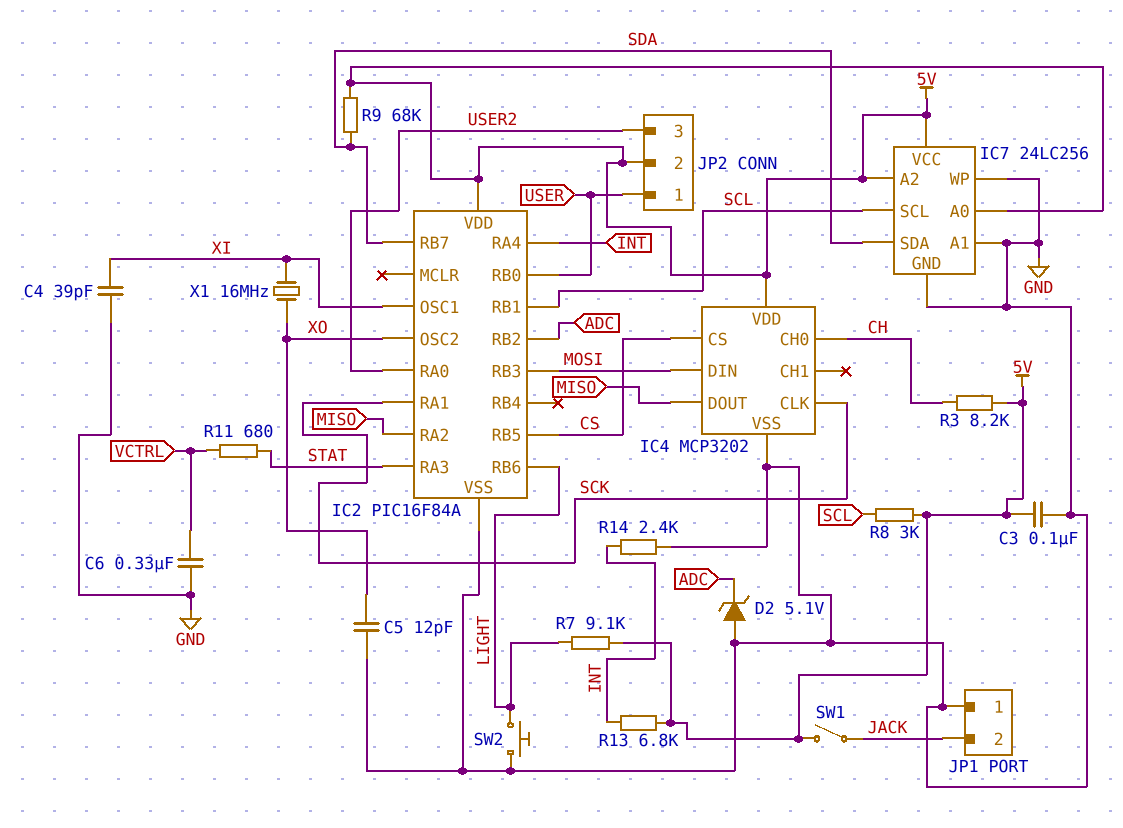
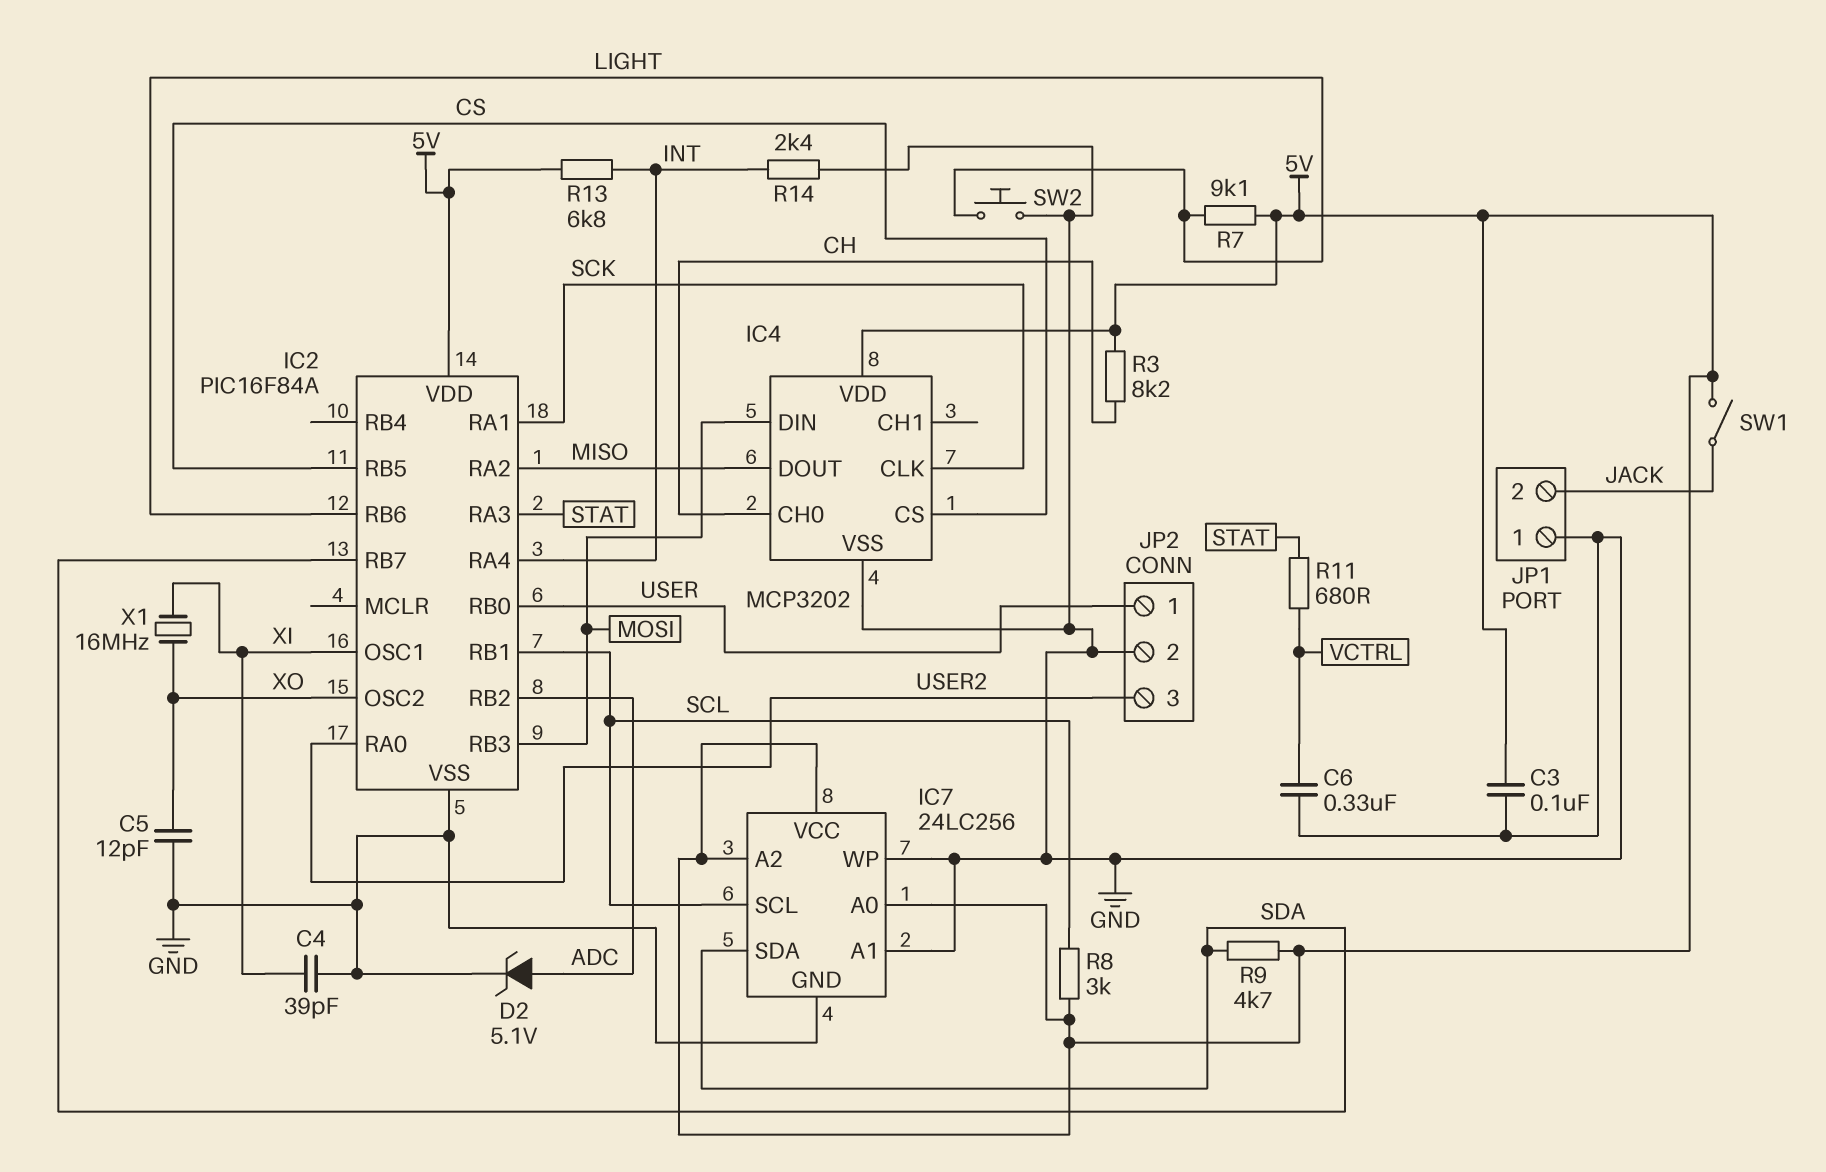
D2: zener 5.1V (A GND, K ADC) -> zener 5.1V (A ADC, K GND)
JP2 pin 2: 5V -> GND
R9: 68k (5V, SDA) -> 4.7k (5V, SDA)

